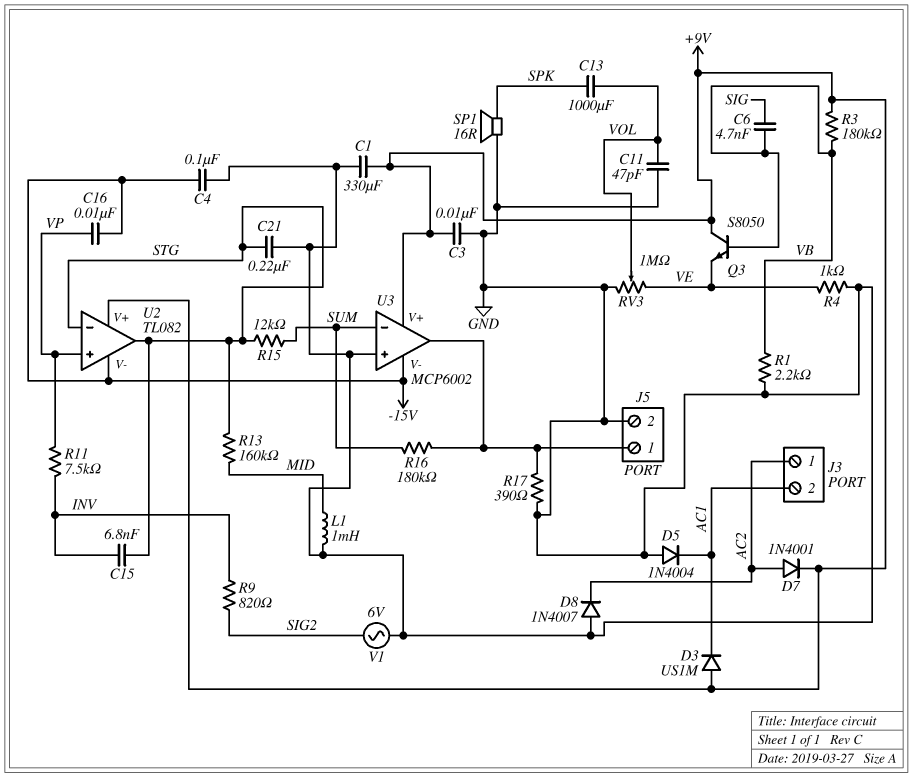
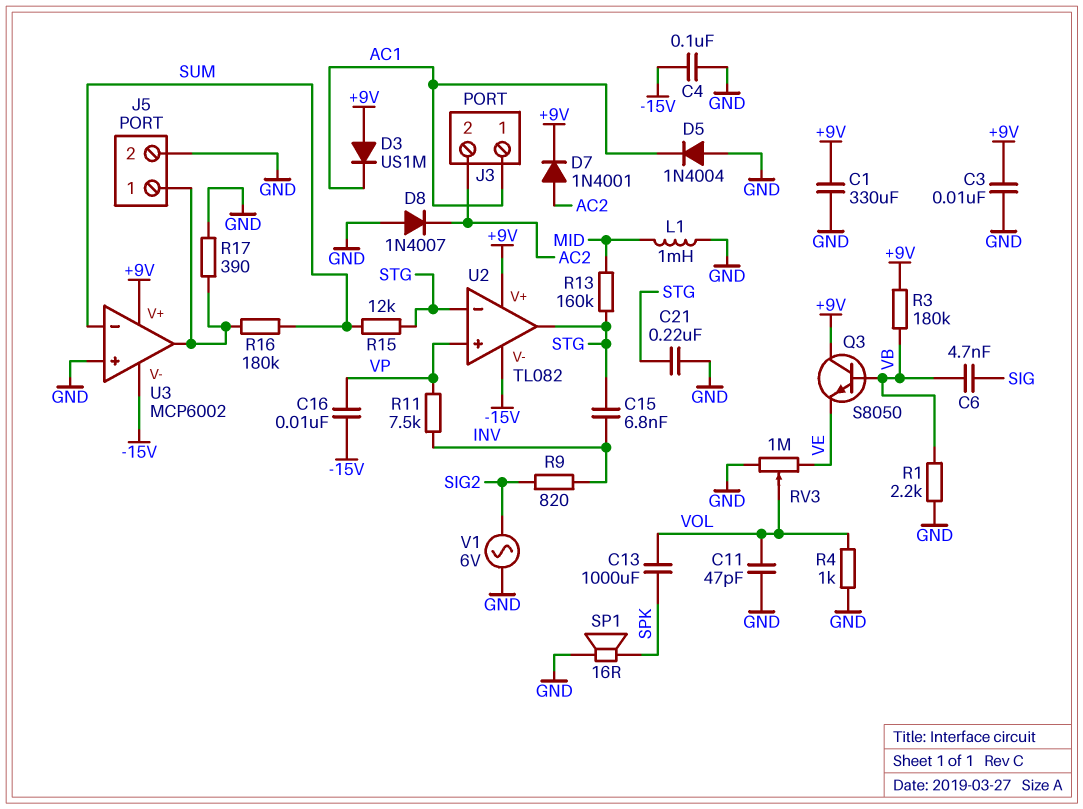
J3 pin 1: AC2 -> AC1
J3 pin 2: AC1 -> AC2
R4: 1k (GND, VE) -> 1k (GND, VOL)

